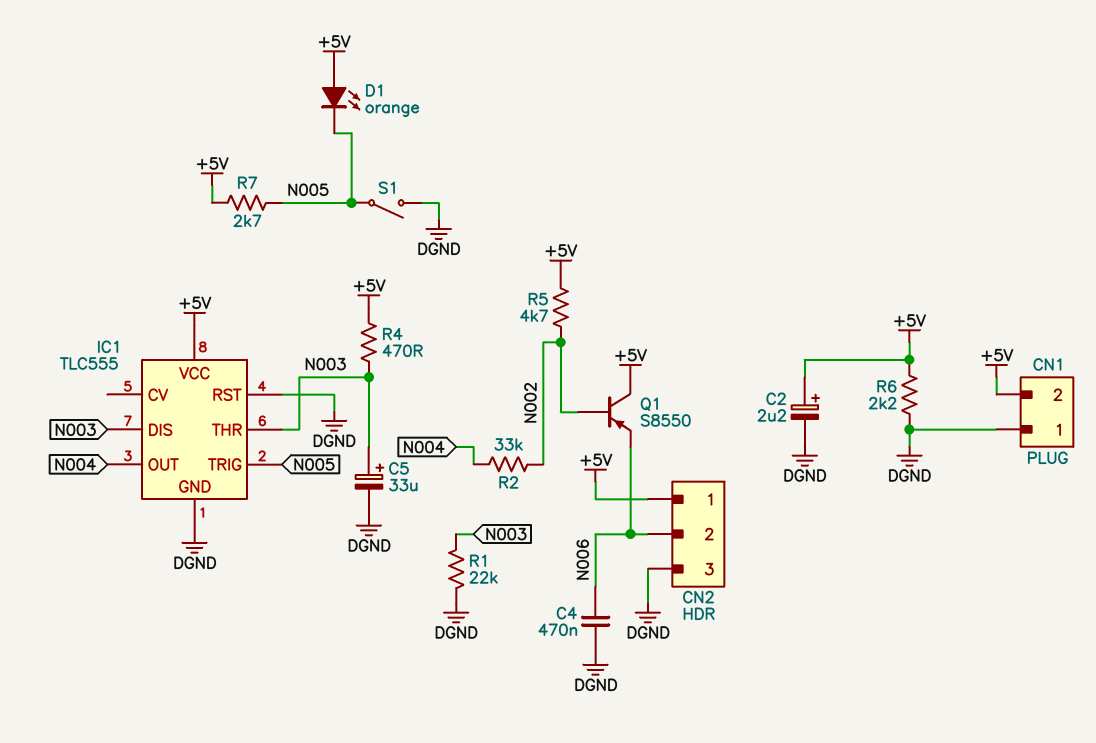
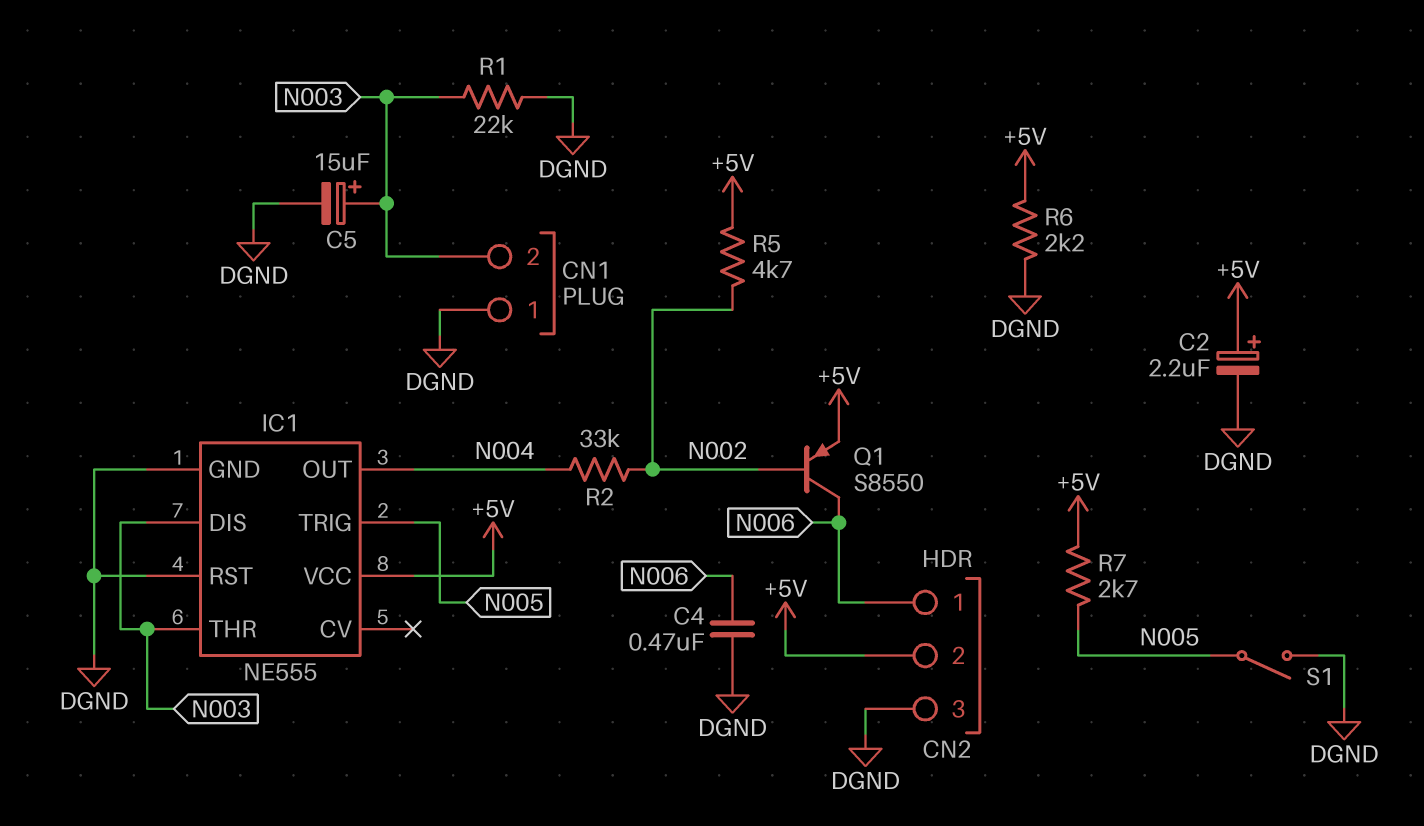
C5: 33uF (plus N003, minus DGND) -> 15uF (plus N003, minus DGND)
CN1 pin 2: +5V -> N003
CN2 pin 1: +5V -> N006
CN2 pin 2: N006 -> +5V
D1: LED orange (A +5V, K N005) -> none
IC1: TLC555 -> NE555
Q1: PNP S8550 (B N002, C +5V, E N006) -> PNP S8550 (B N002, C N006, E +5V)
R4: 470 (+5V, N003) -> none

